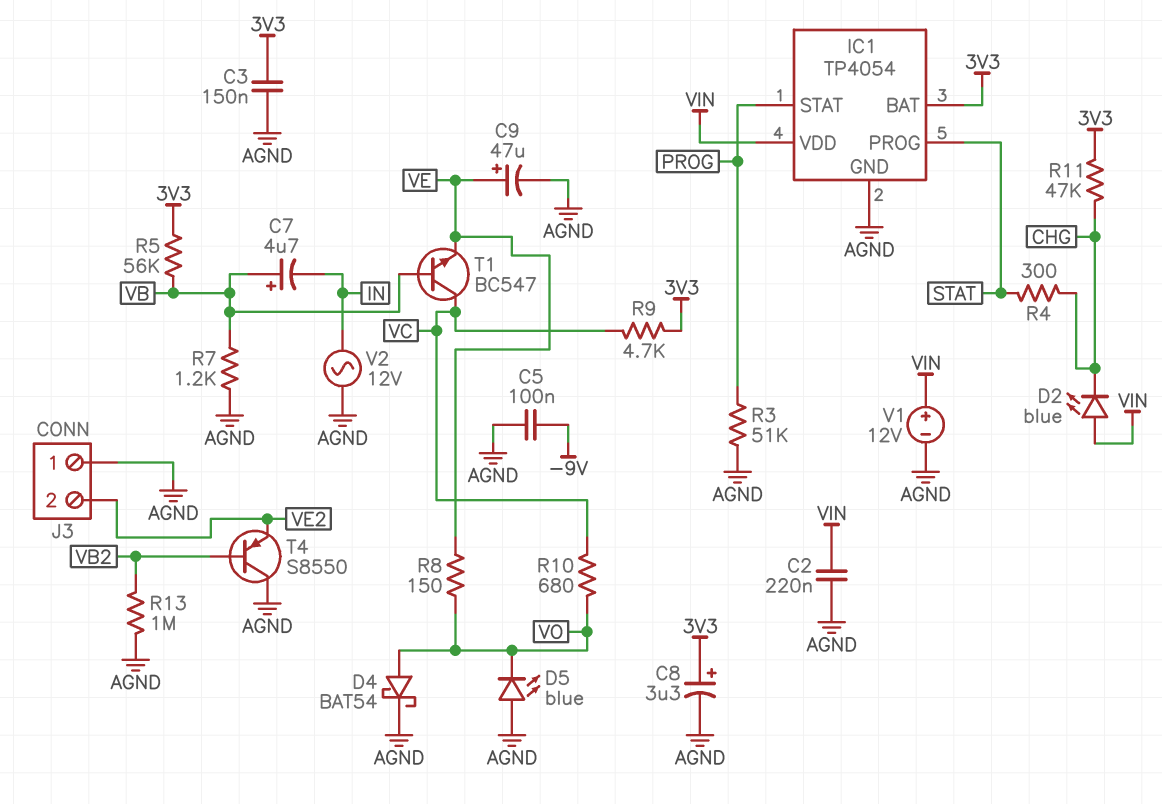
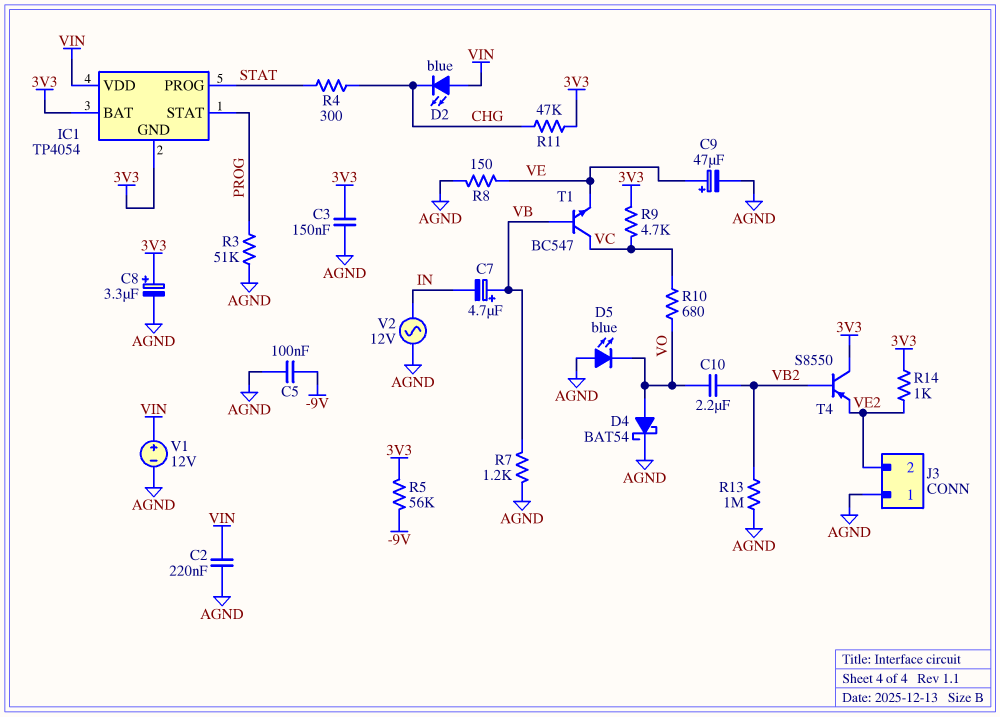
C10: none -> 2.2uF (VB2, VO)
IC1 pin GND: AGND -> 3V3
R5: 56k (3V3, VB) -> 56k (-9V, 3V3)
R8: 150 (VE, VO) -> 150 (AGND, VE)
R14: none -> 1k (3V3, VE2)
T4: PNP S8550 (B VB2, C AGND, E VE2) -> PNP S8550 (B VB2, C 3V3, E VE2)

